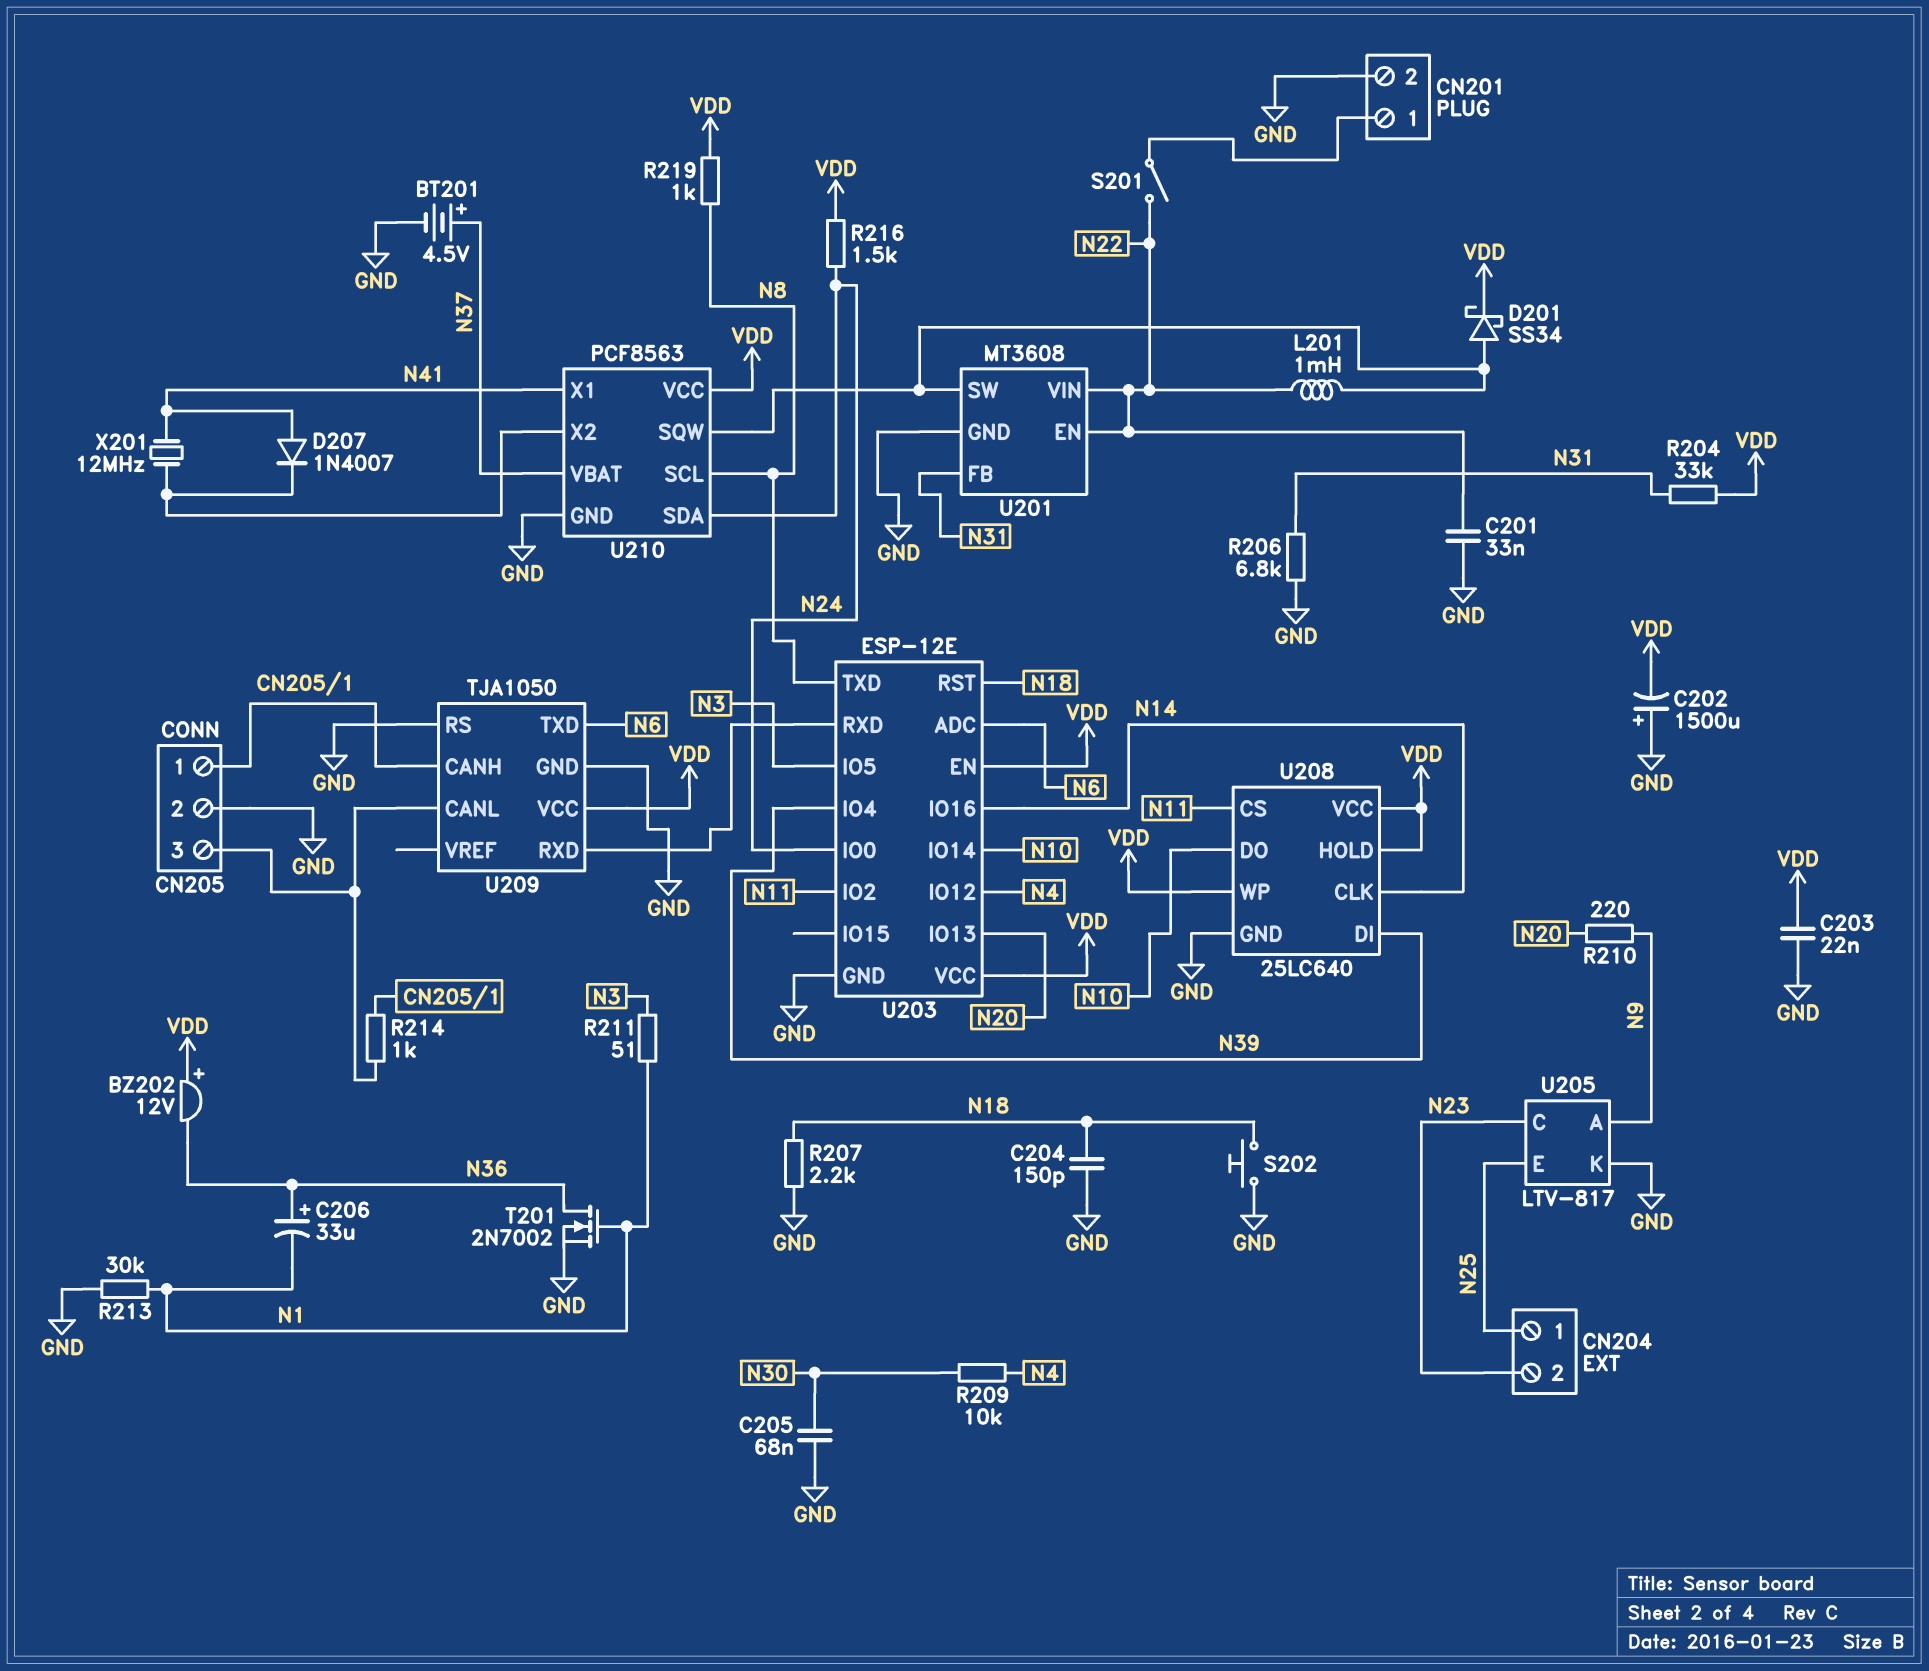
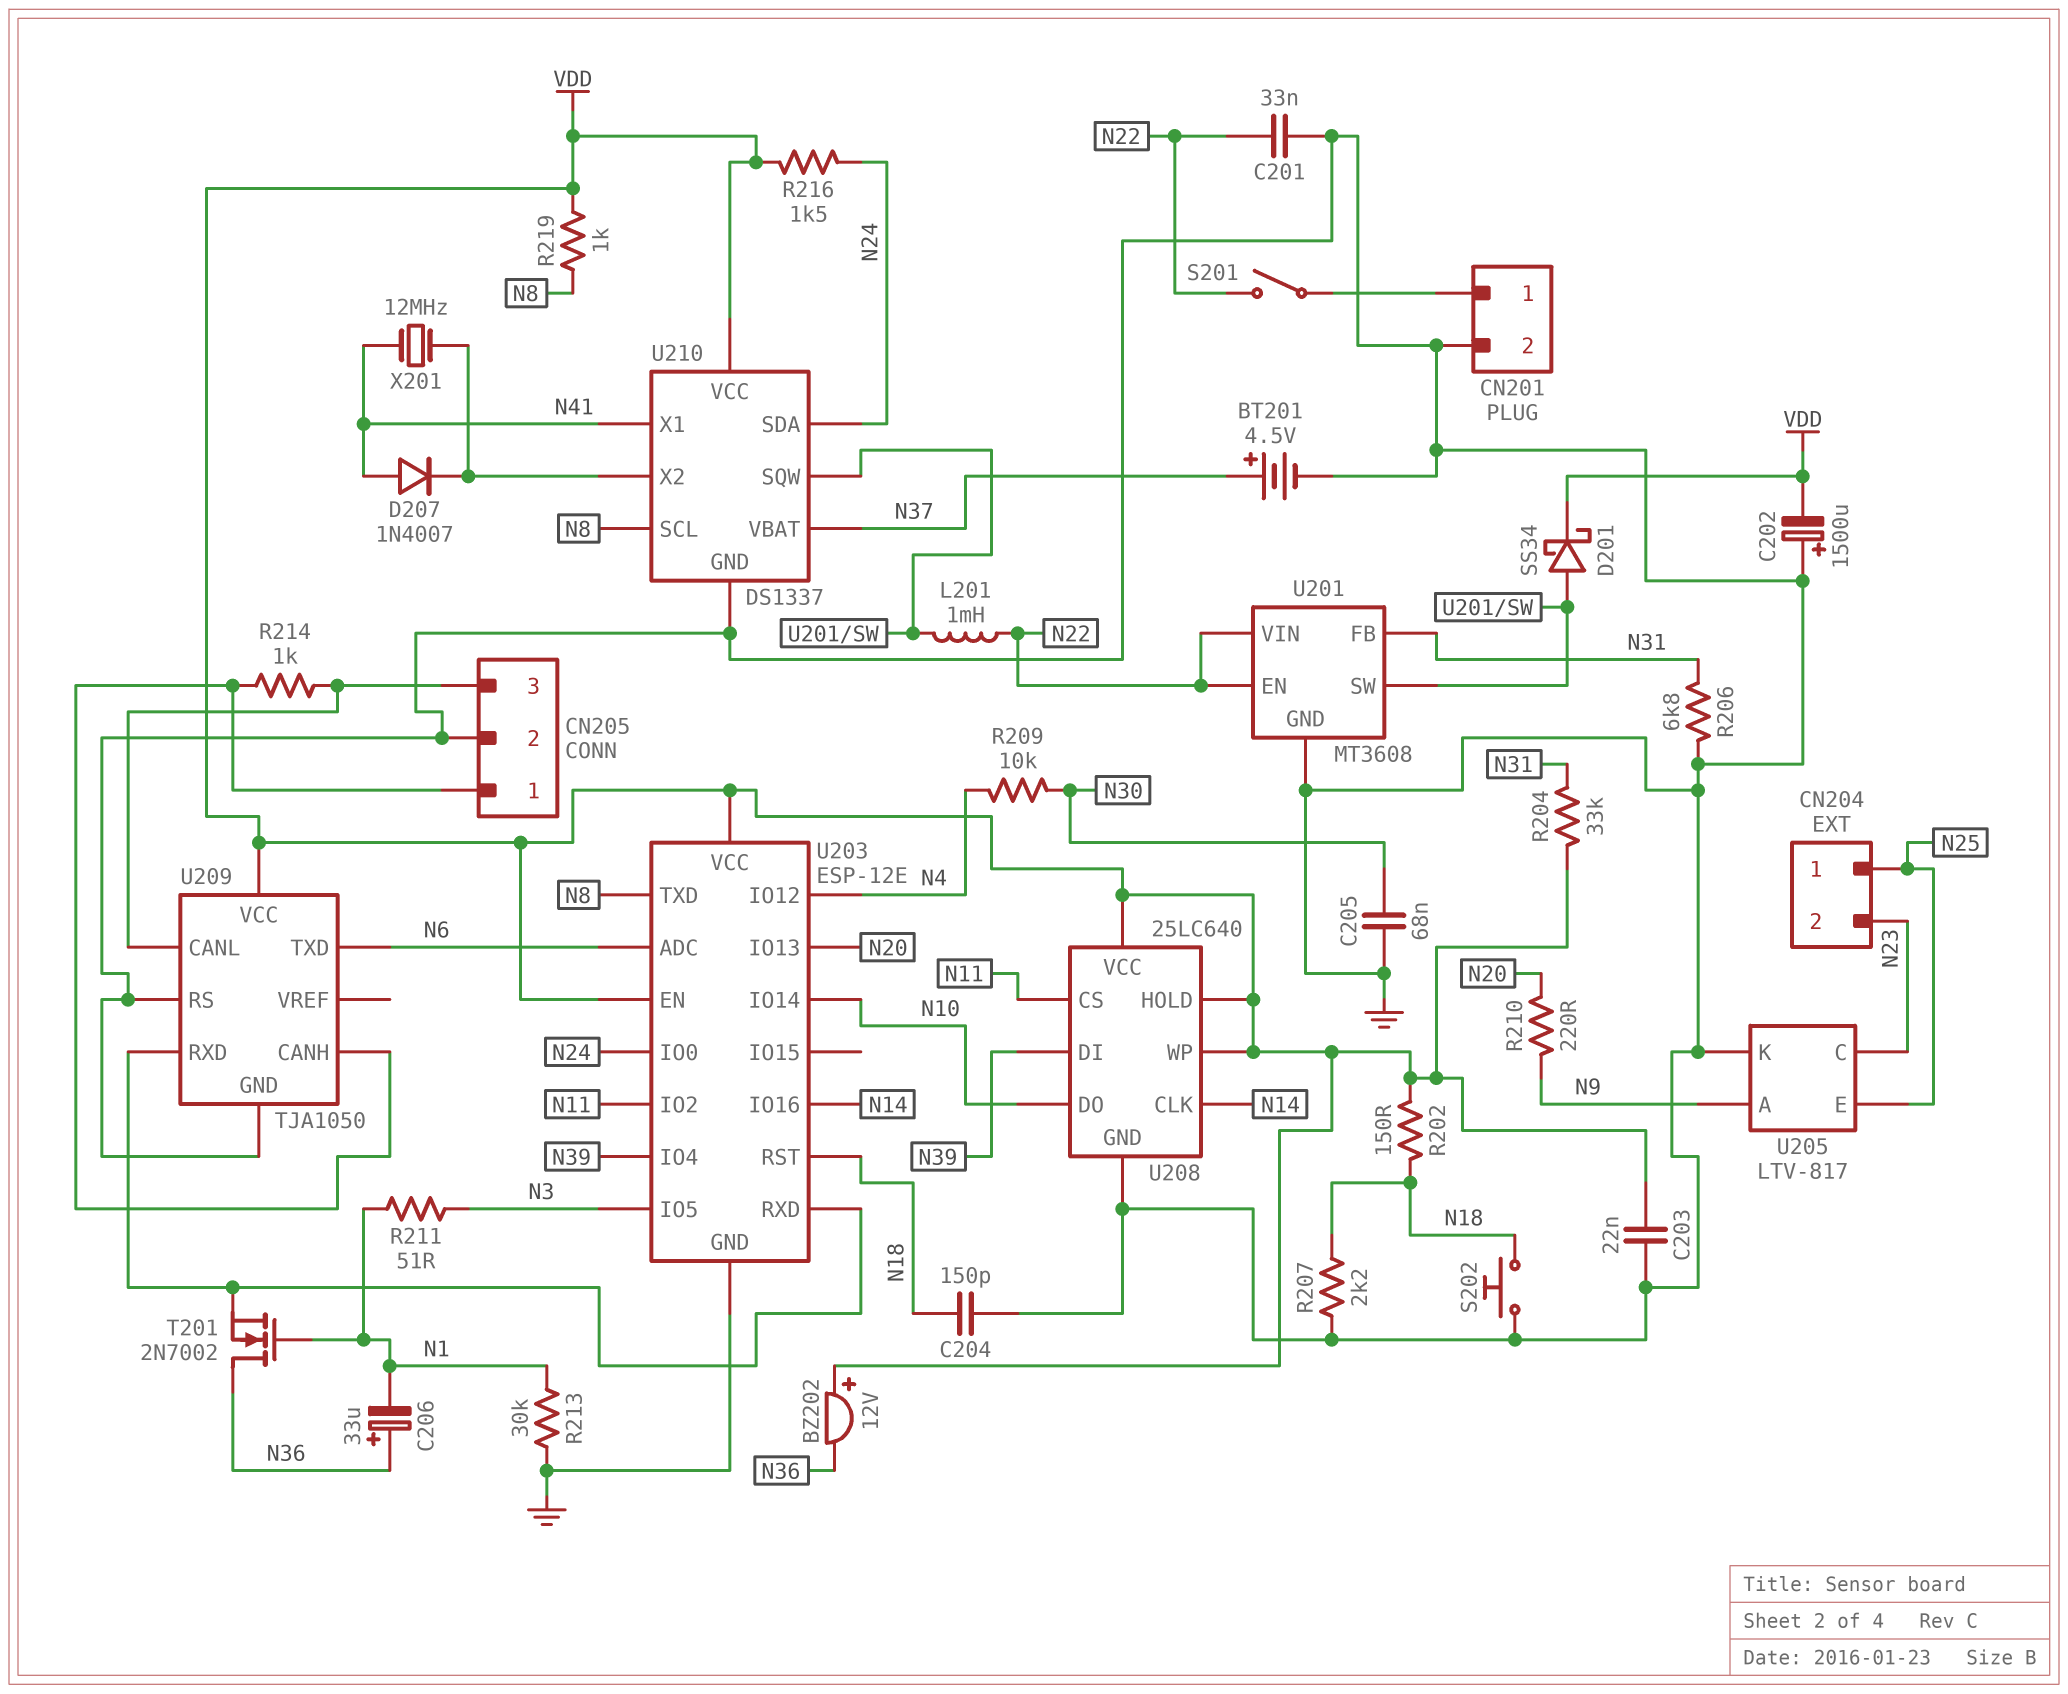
R202: none -> 150 (N18, VDD)
T201: NMOS 2N7002 (G N1, D N36, S GND) -> NMOS 2N7002 (G N1, D N36, S U203/RXD)
U210: PCF8563 -> DS1337

